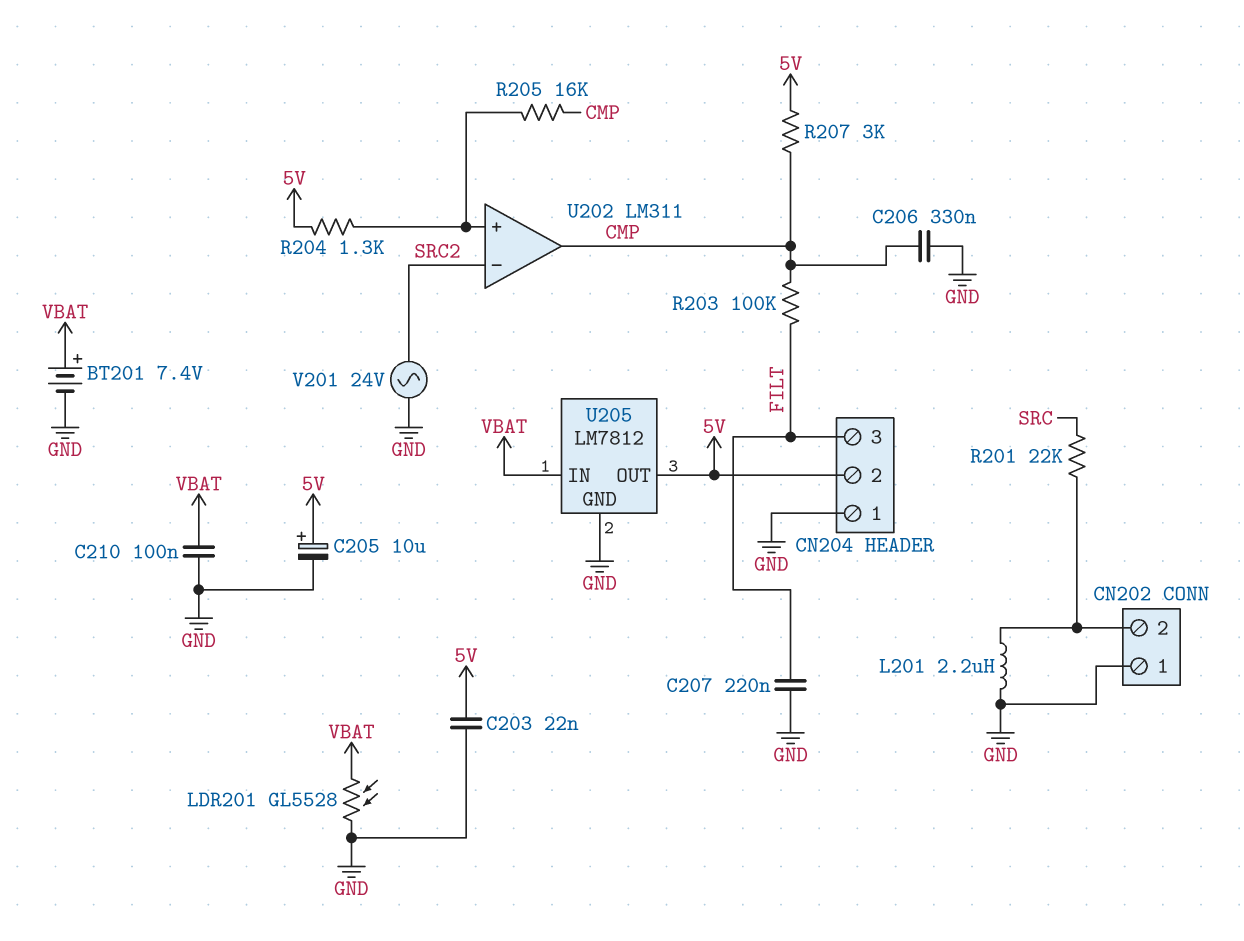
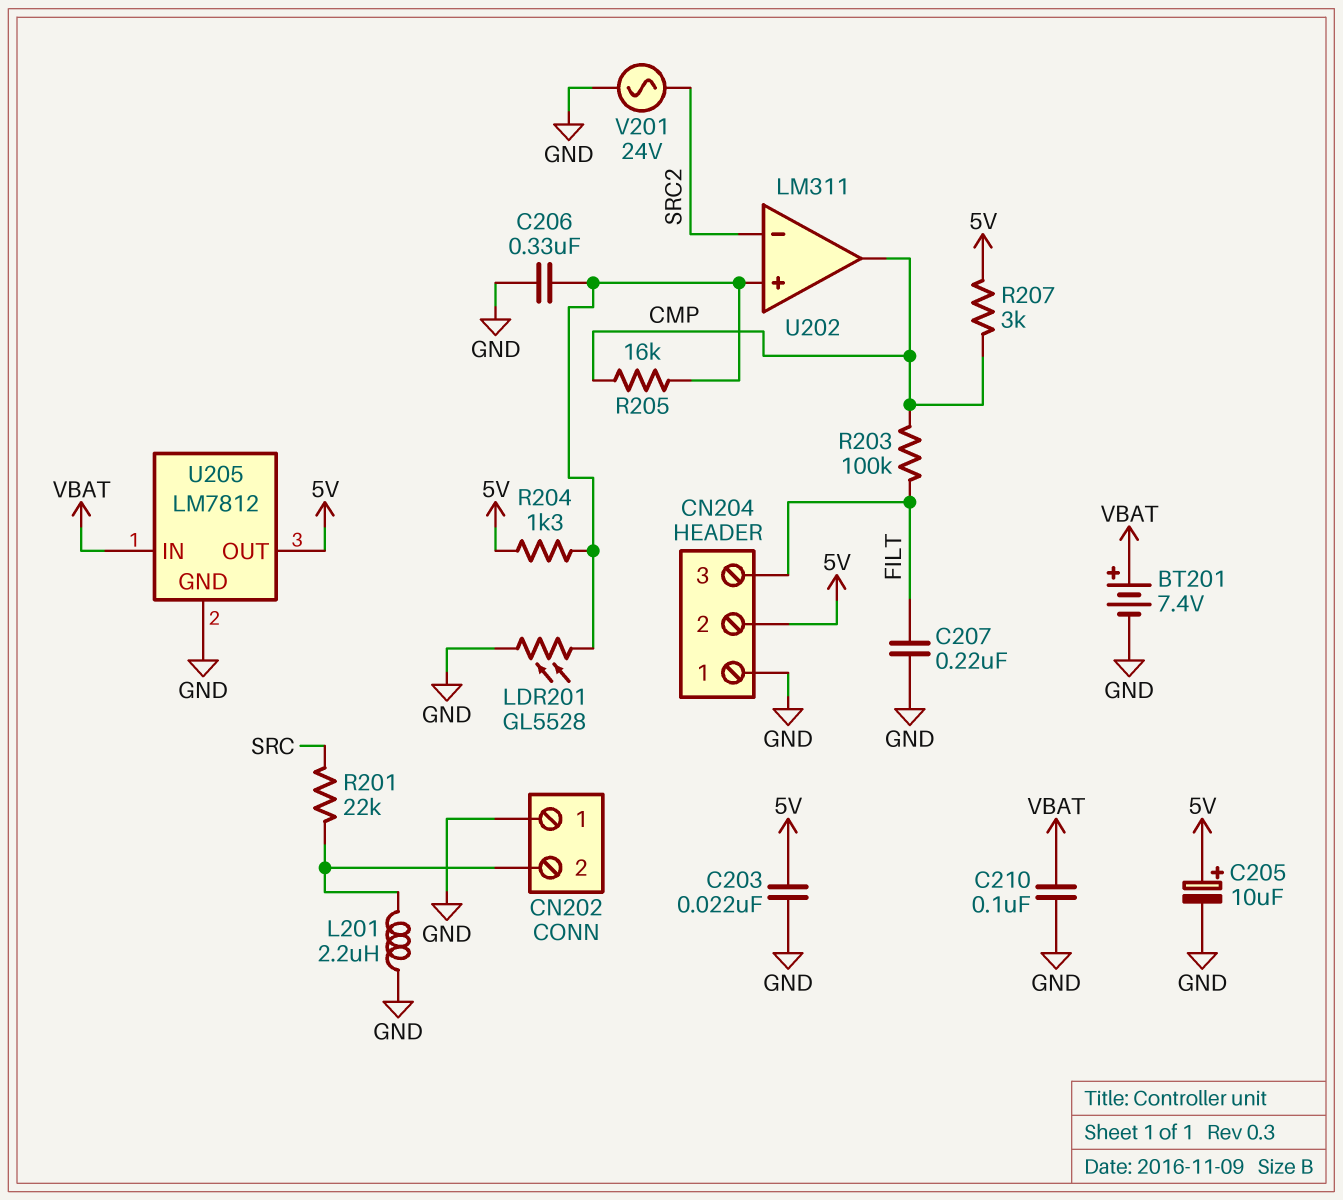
C206: 330nF (CMP, GND) -> 330nF (GND, U202/in+)
LDR201: GL5528 (GND, VBAT) -> GL5528 (GND, U202/in+)

